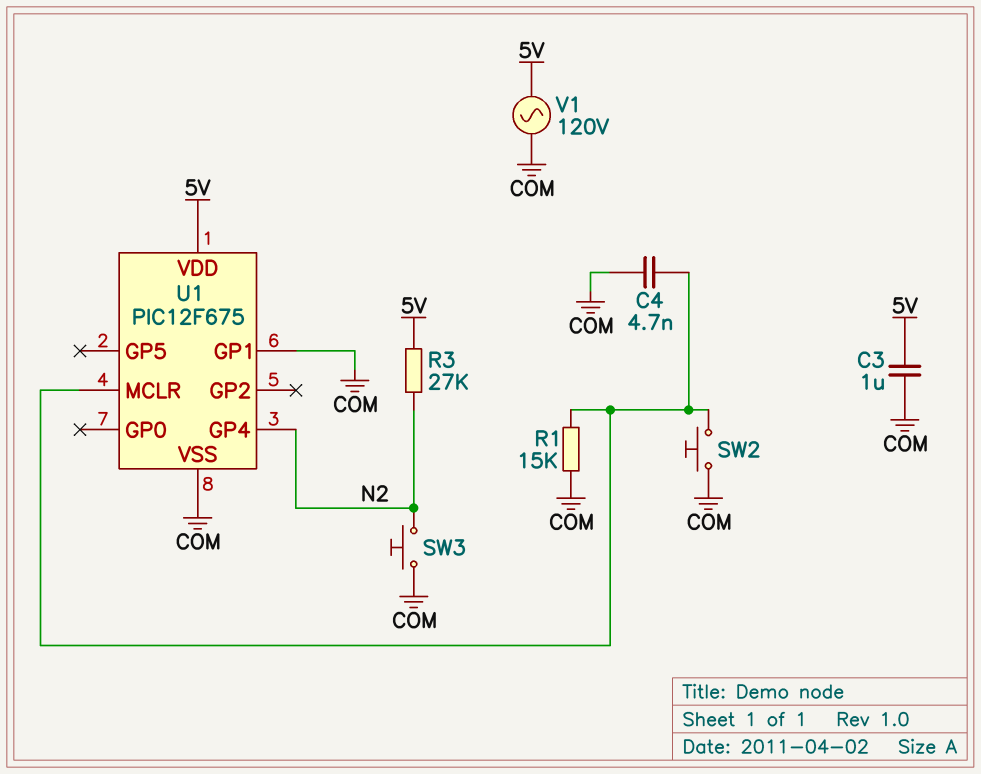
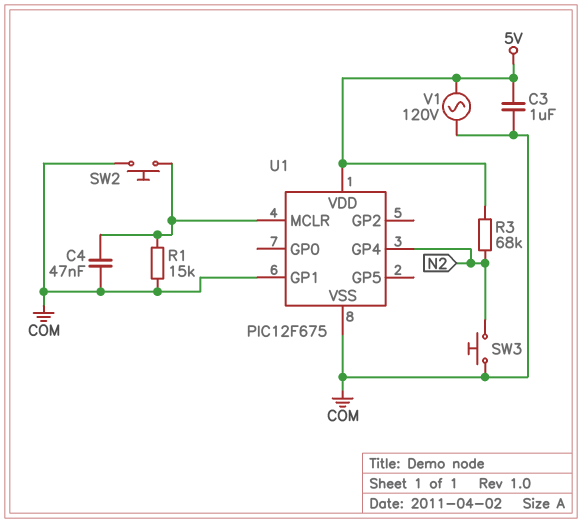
C4: 4.7nF (COM, U1/MCLR) -> 47nF (COM, U1/MCLR)
R3: 27k (5V, N2) -> 68k (5V, N2)

